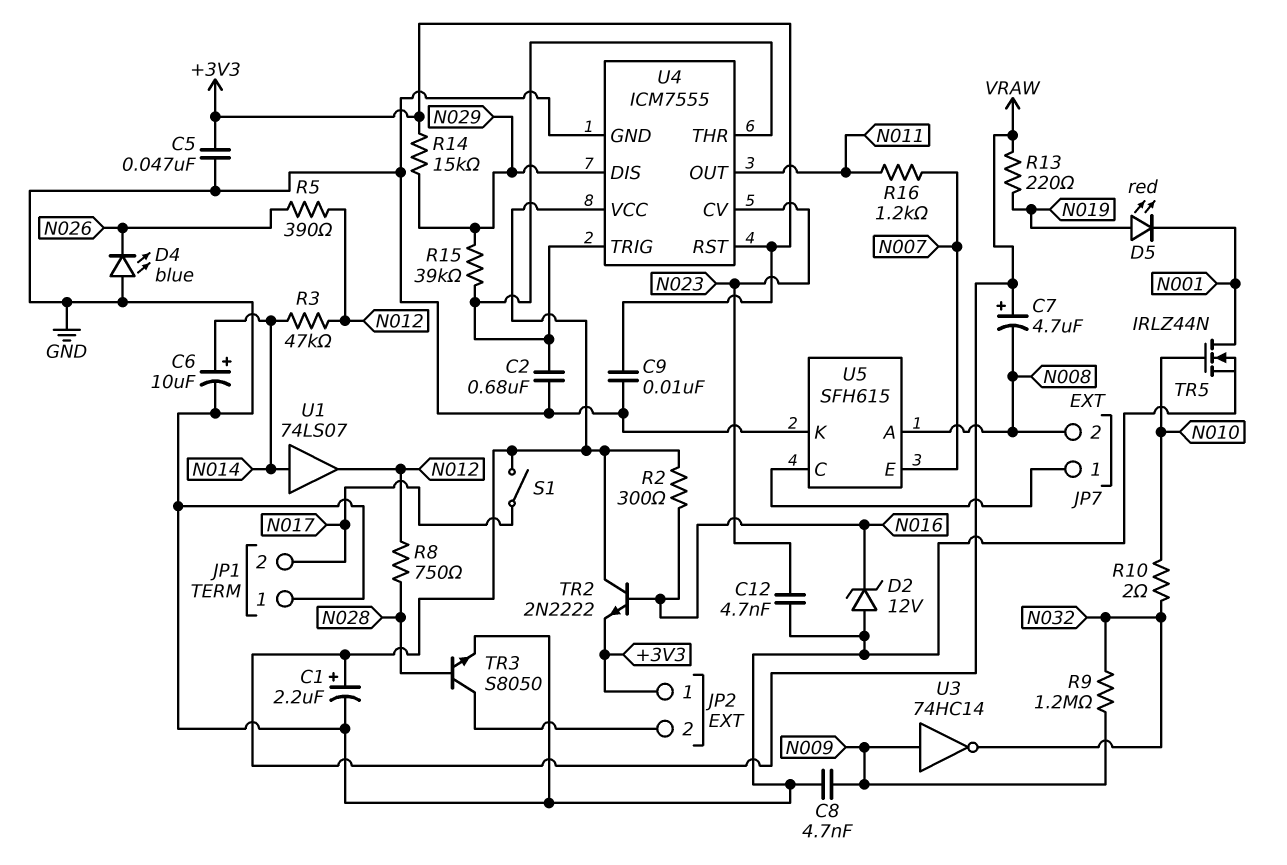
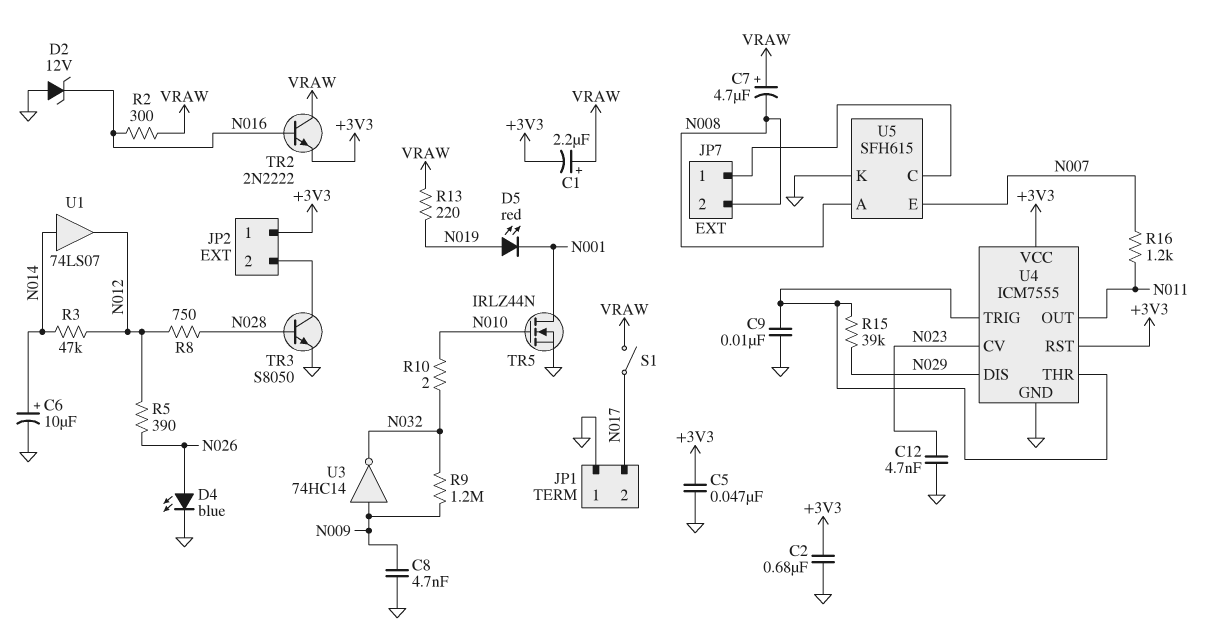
C1: 2.2uF (plus VRAW, minus GND) -> 2.2uF (plus VRAW, minus +3V3)
C2: 680nF (GND, U4/THR) -> 680nF (+3V3, GND)
C9: 10nF (+3V3, GND) -> 10nF (GND, U4/THR)
D4: LED blue (A GND, K N026) -> LED blue (A N026, K GND)
R14: 15k (+3V3, N029) -> none
U4 pin VCC: VRAW -> +3V3

